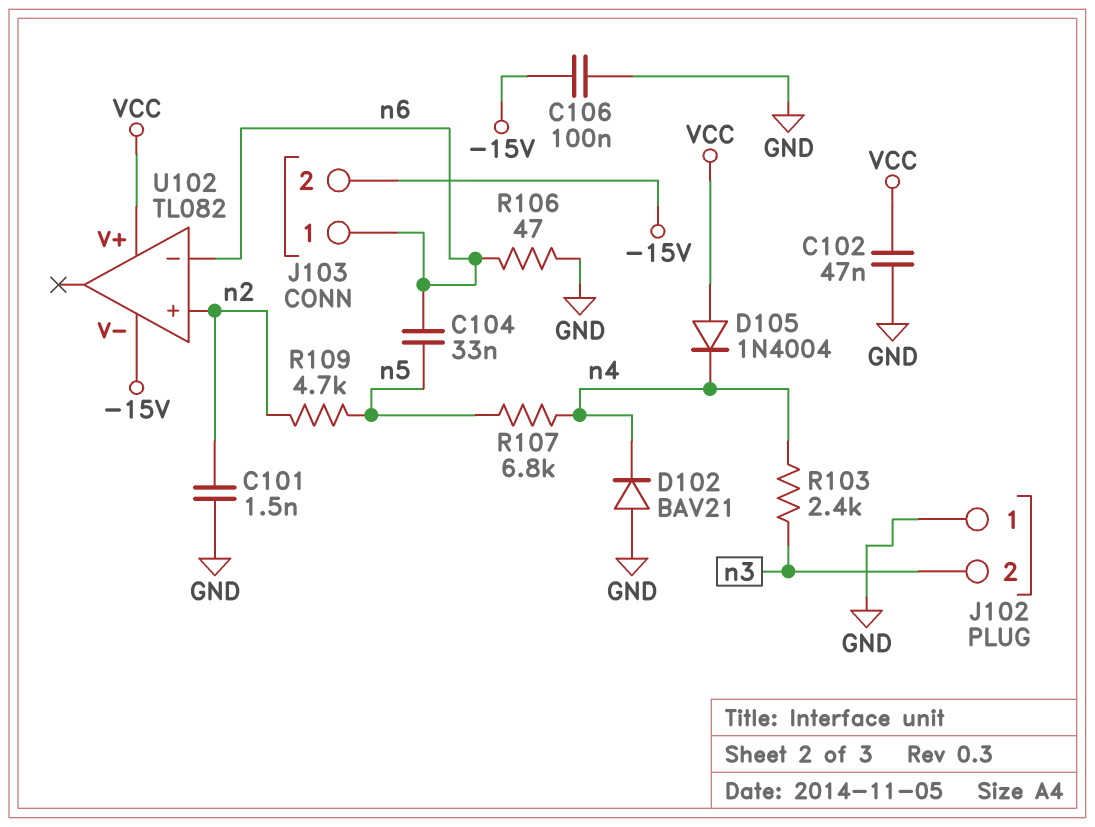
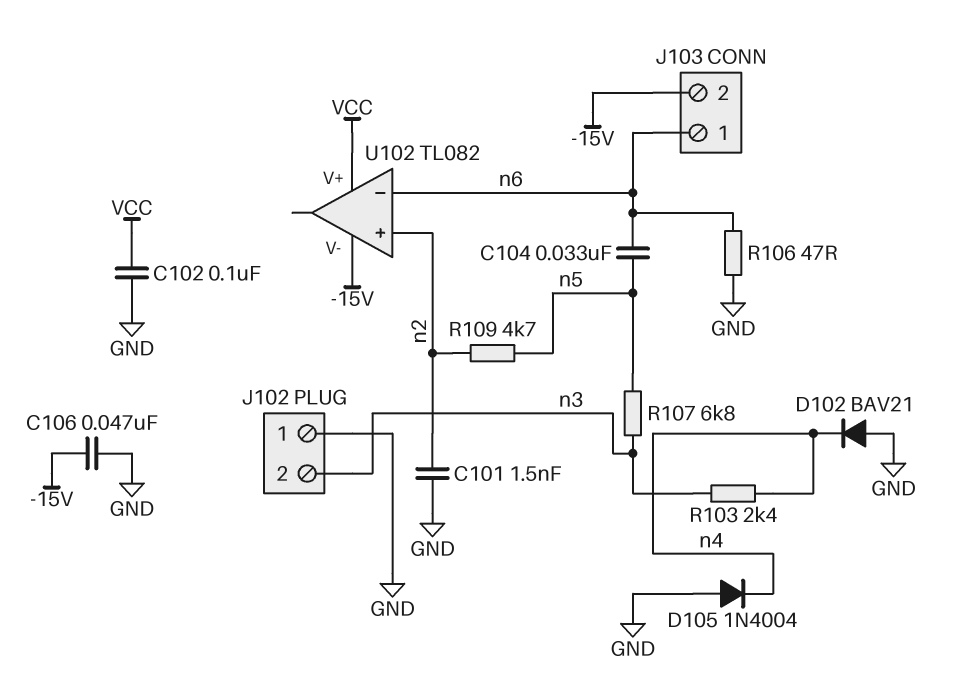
C102: 47nF (GND, VCC) -> 100nF (GND, VCC)
C106: 100nF (-15V, GND) -> 47nF (-15V, GND)
D105: diode 1N4004 (A VCC, K n4) -> diode 1N4004 (A GND, K n4)
R107: 6.8k (n4, n5) -> 6.8k (n3, n5)

